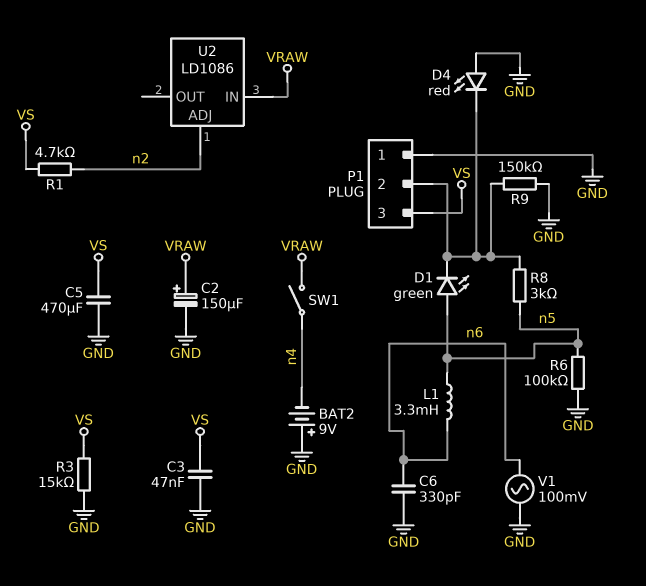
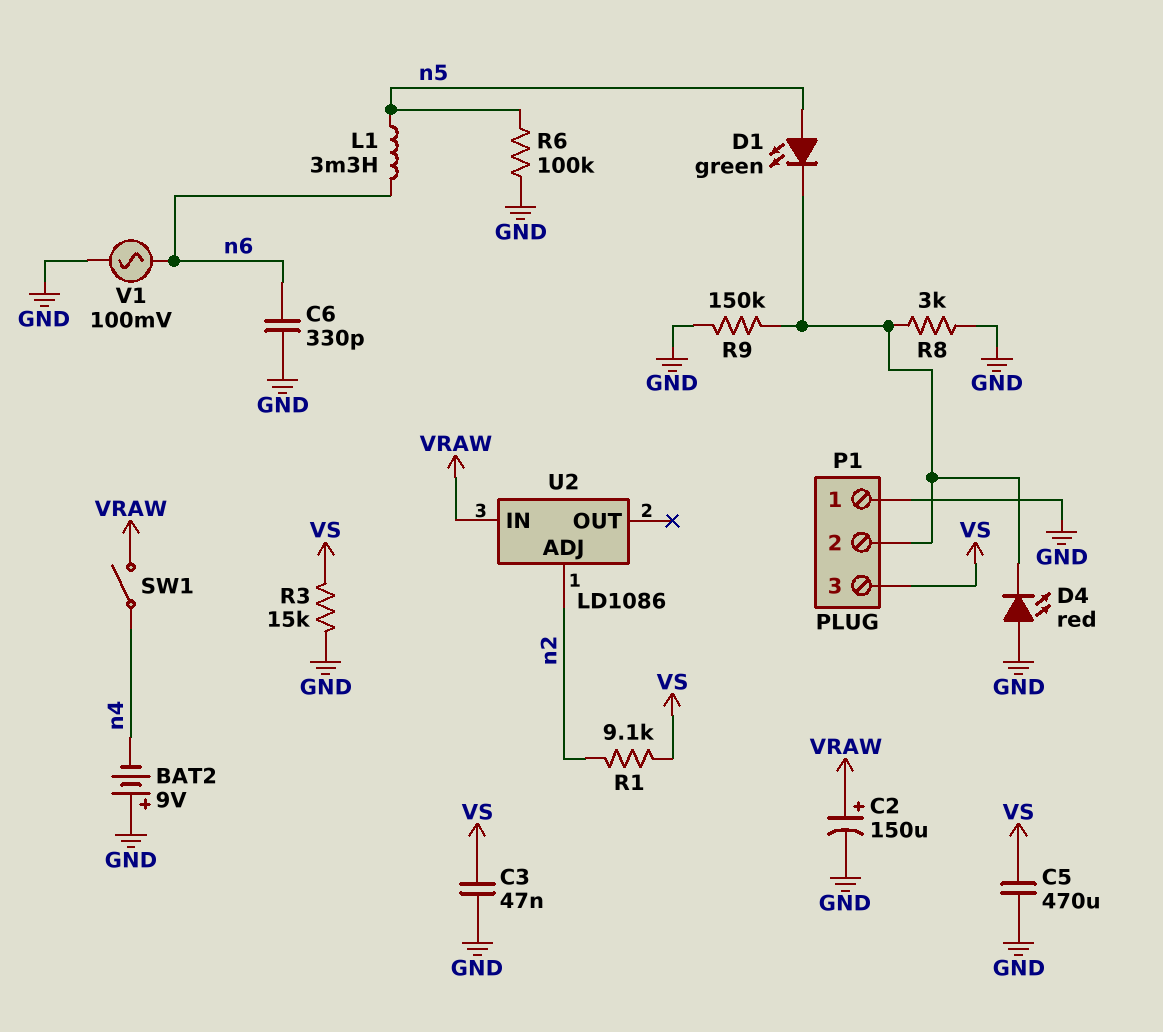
R1: 4.7k (VS, n2) -> 9.1k (VS, n2)
R8: 3k (P1/2, n5) -> 3k (GND, P1/2)

